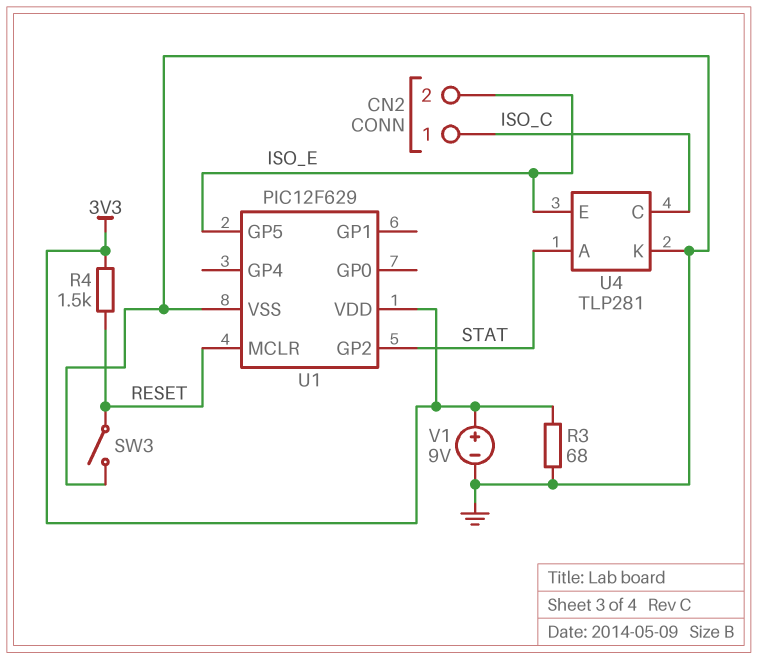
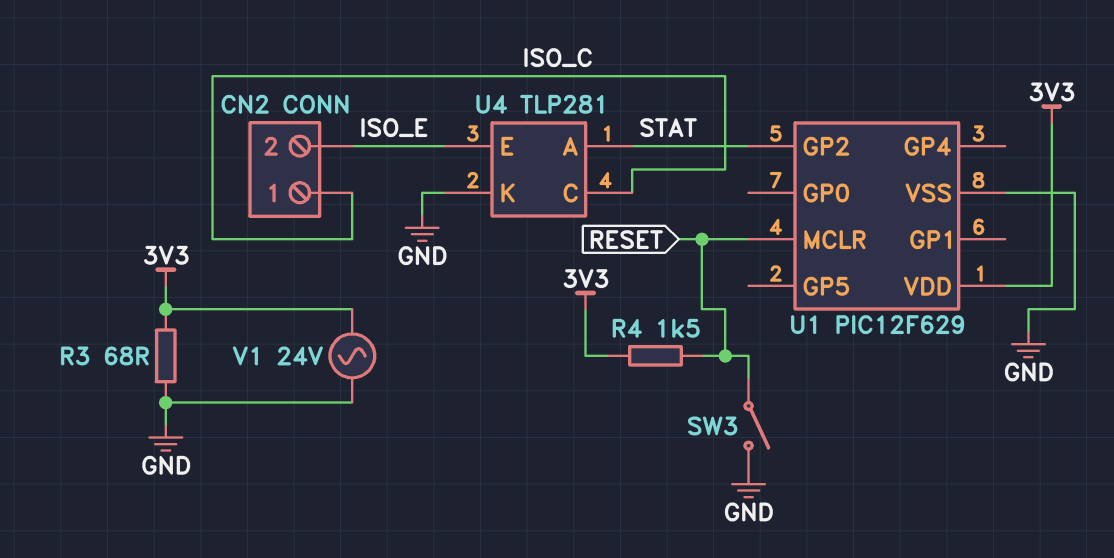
U1 pin GP5: ISO_E -> none
V1: 9V (plus 3V3, minus GND) -> AC 24V (3V3, GND)

